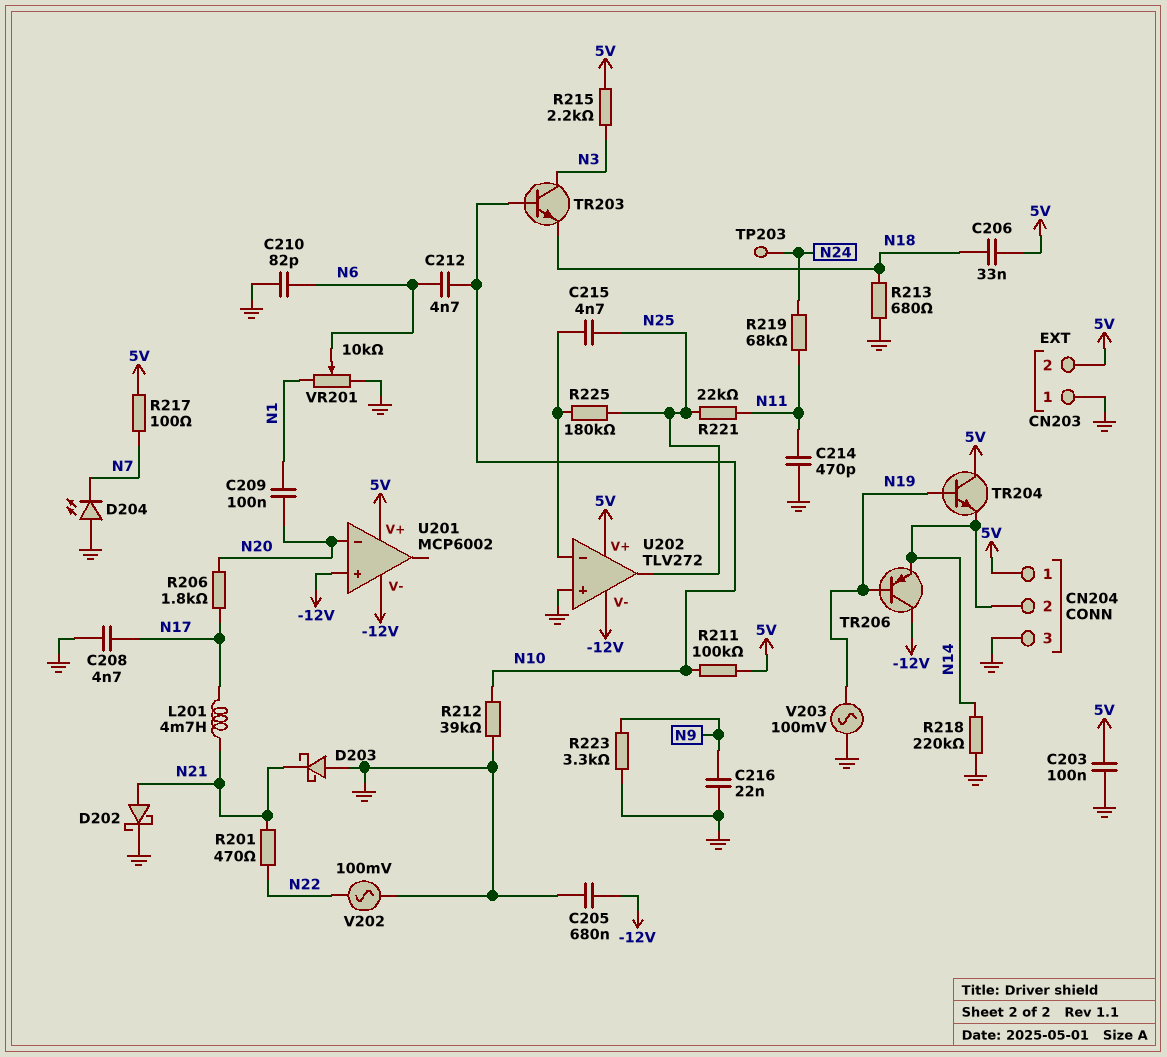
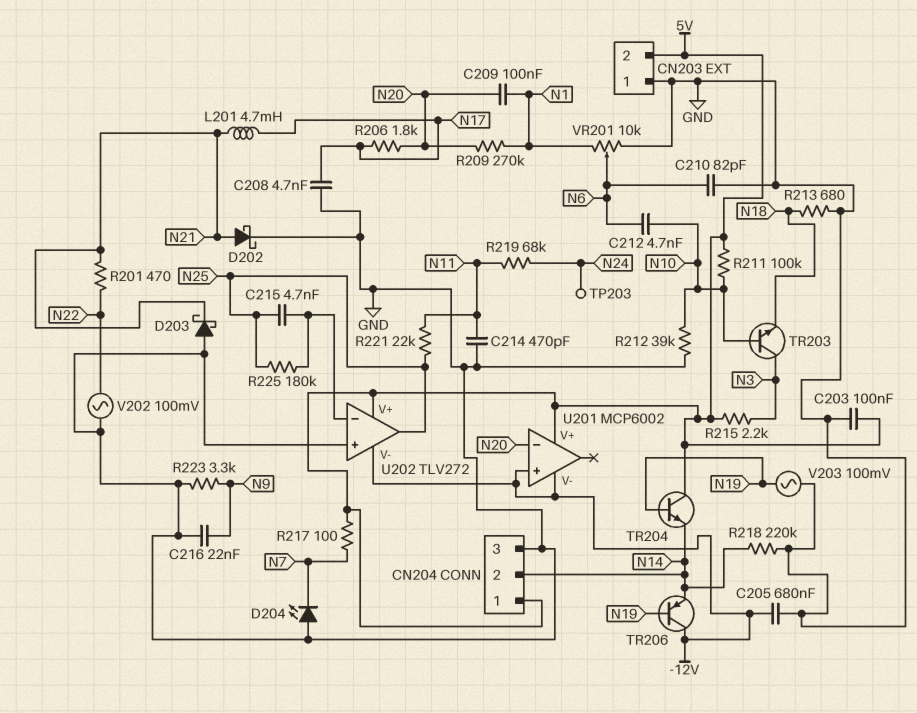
C206: 33nF (5V, N18) -> none
R209: none -> 270k (N1, N20)

